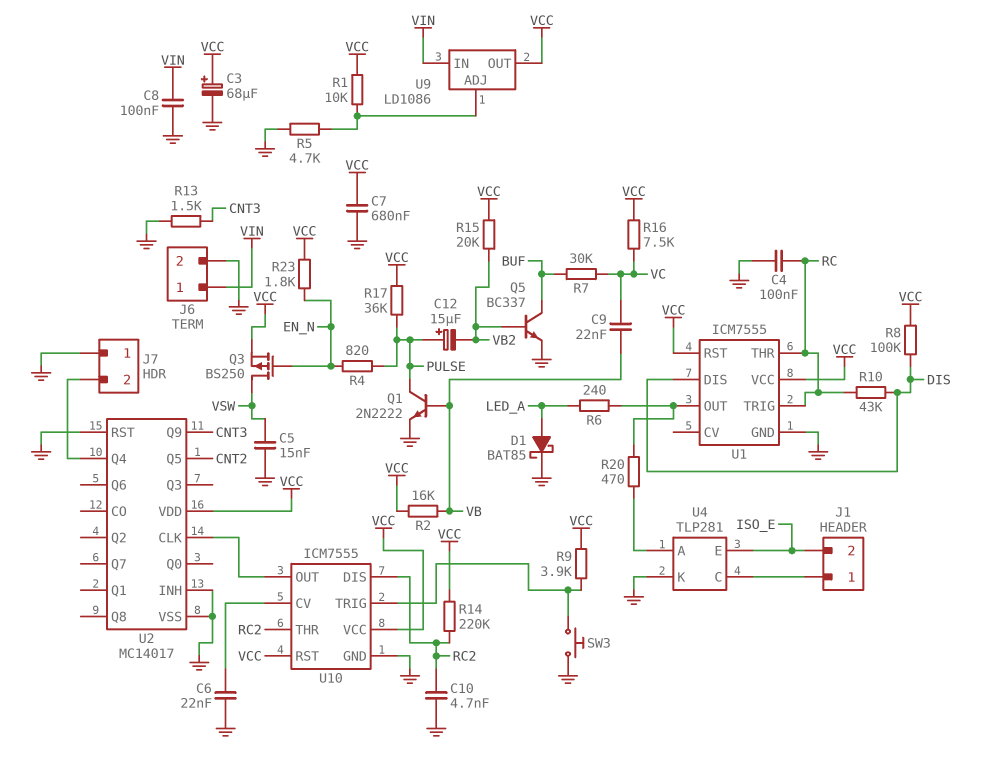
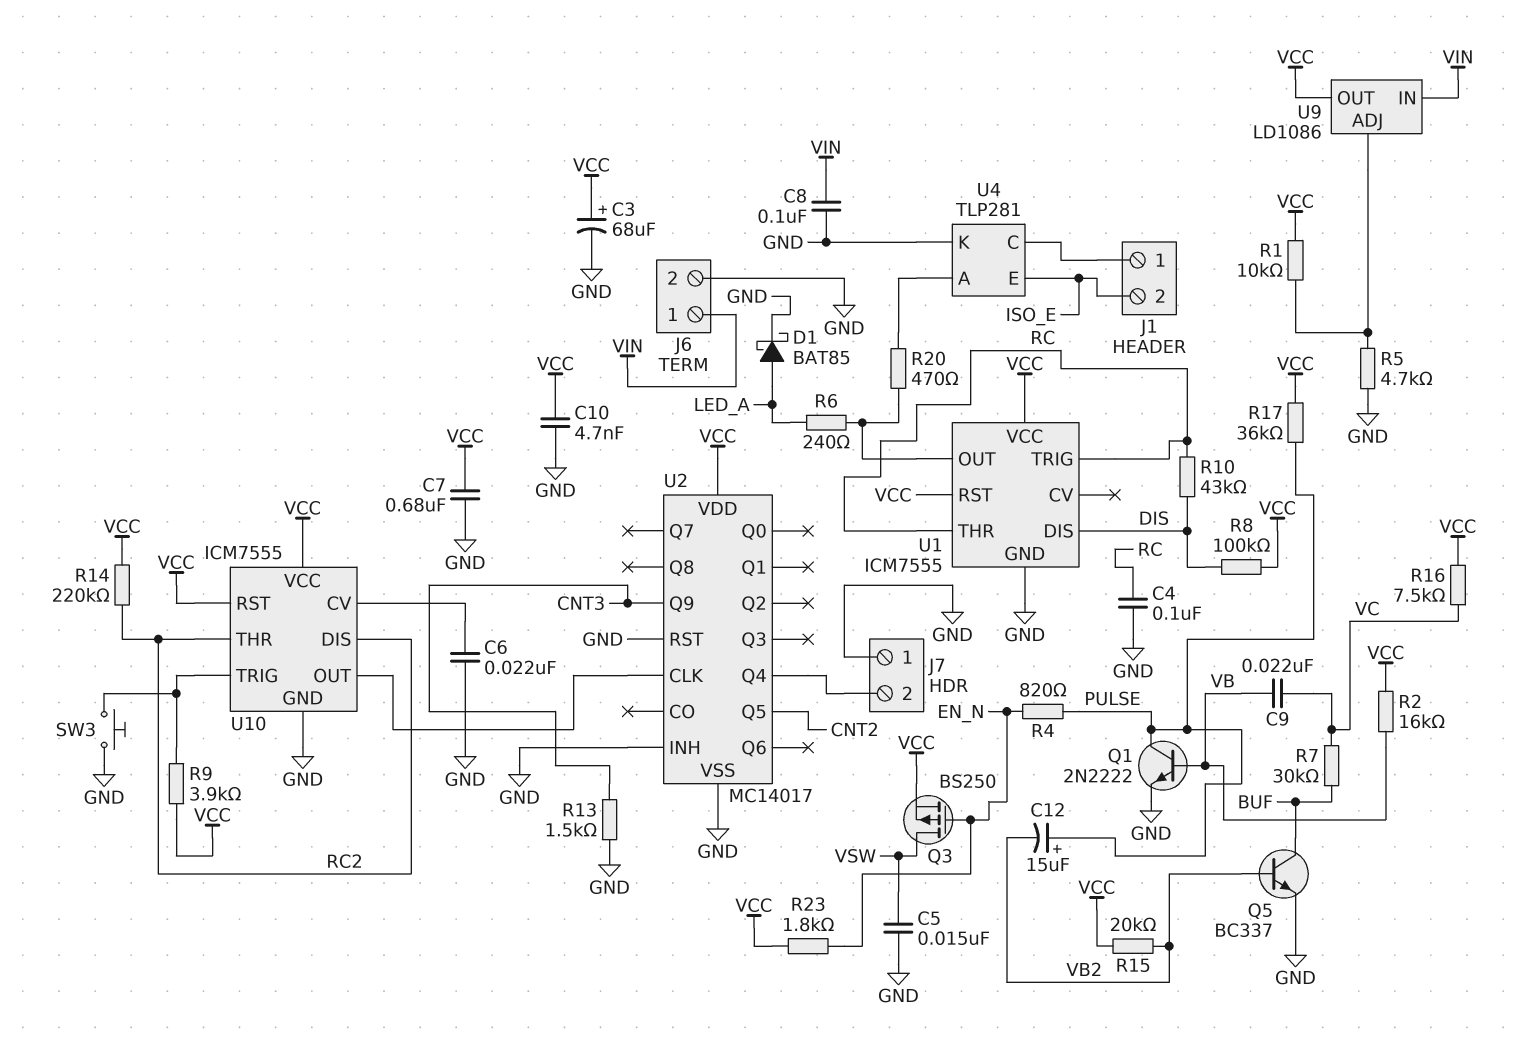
C10: 4.7nF (GND, RC2) -> 4.7nF (GND, VCC)

